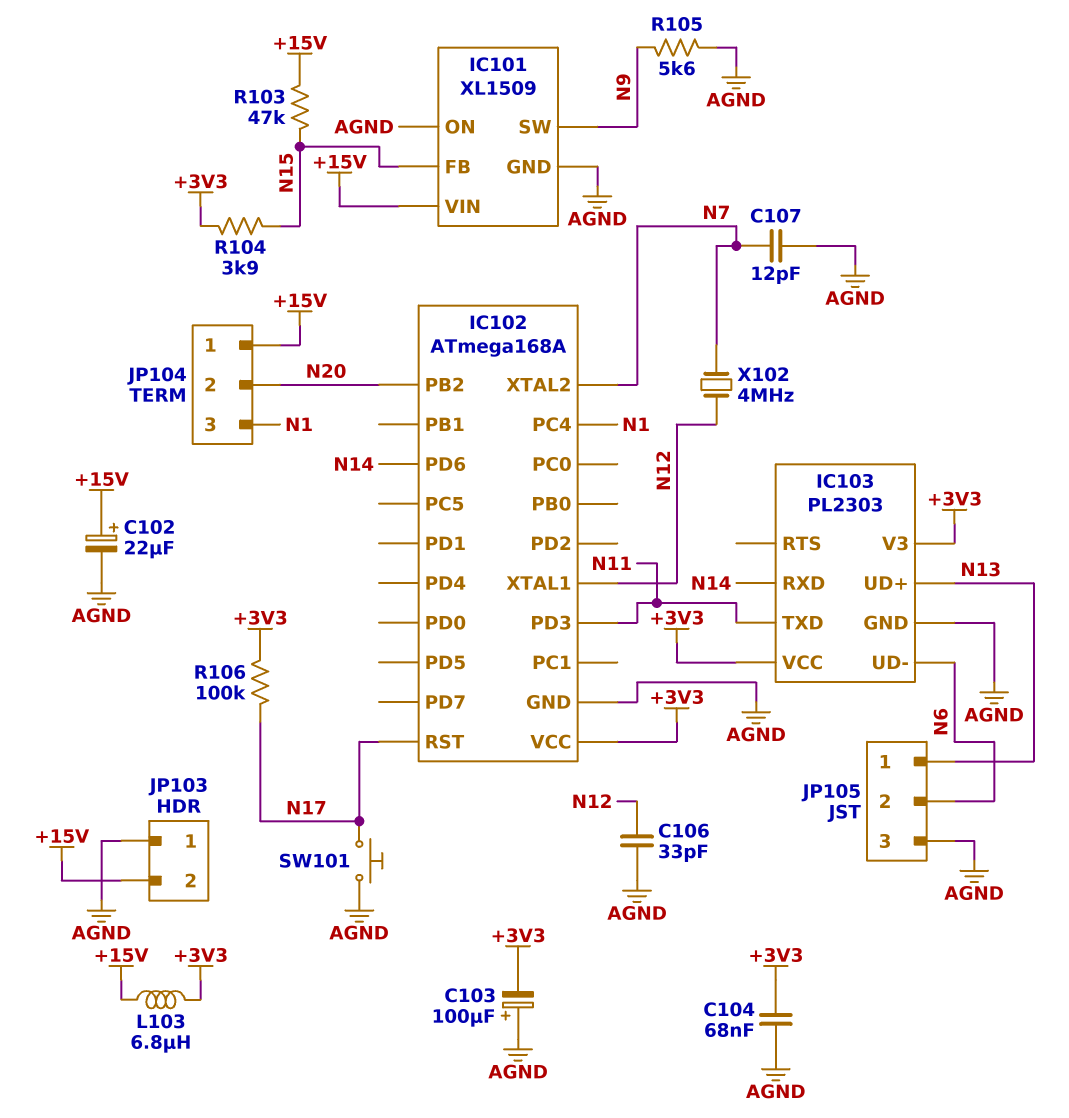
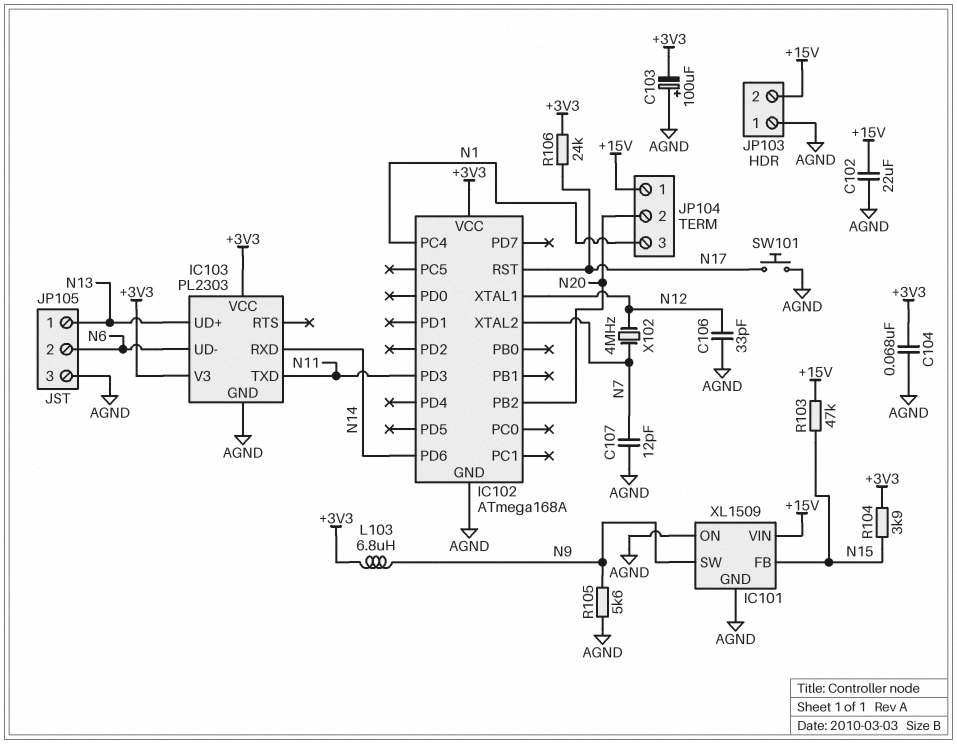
C102: 22uF (plus +15V, minus AGND) -> 22uF (+15V, AGND)
L103: 6.8uH (+3V3, +15V) -> 6.8uH (+3V3, N9)
R106: 100k (+3V3, N17) -> 24k (+3V3, N17)

